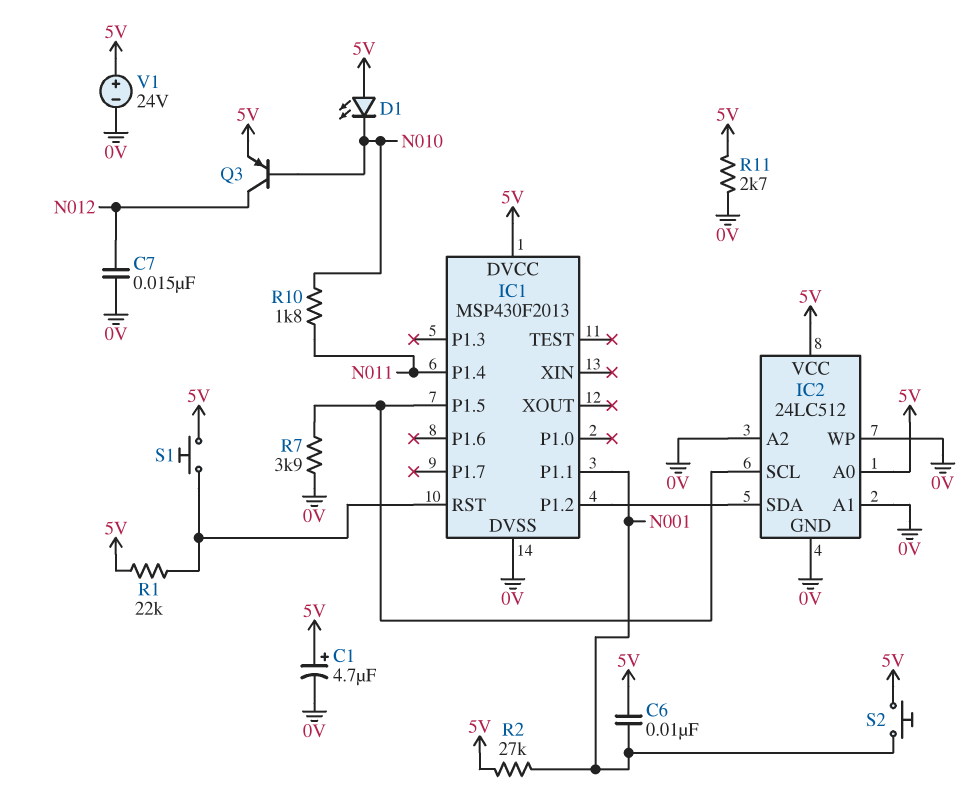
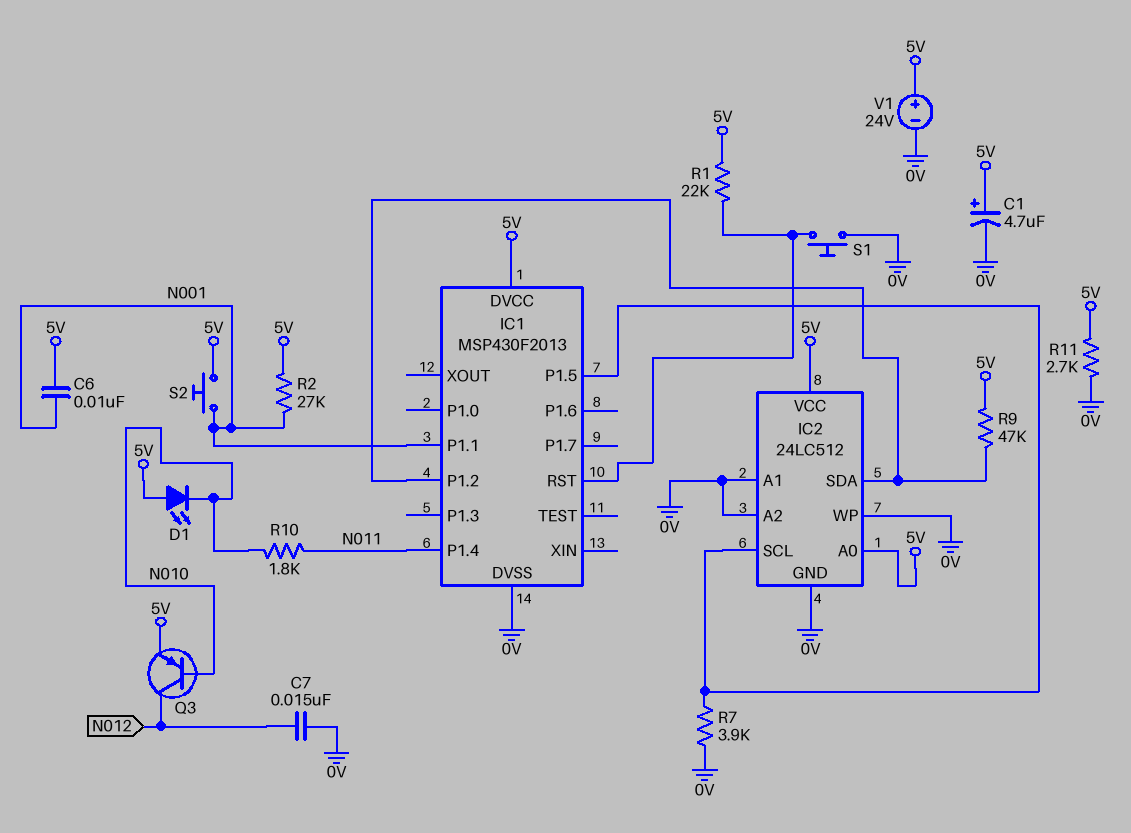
R9: none -> 47k (5V, IC1/P1.2)
S1: button (5V, IC1/RST) -> button (0V, IC1/RST)

